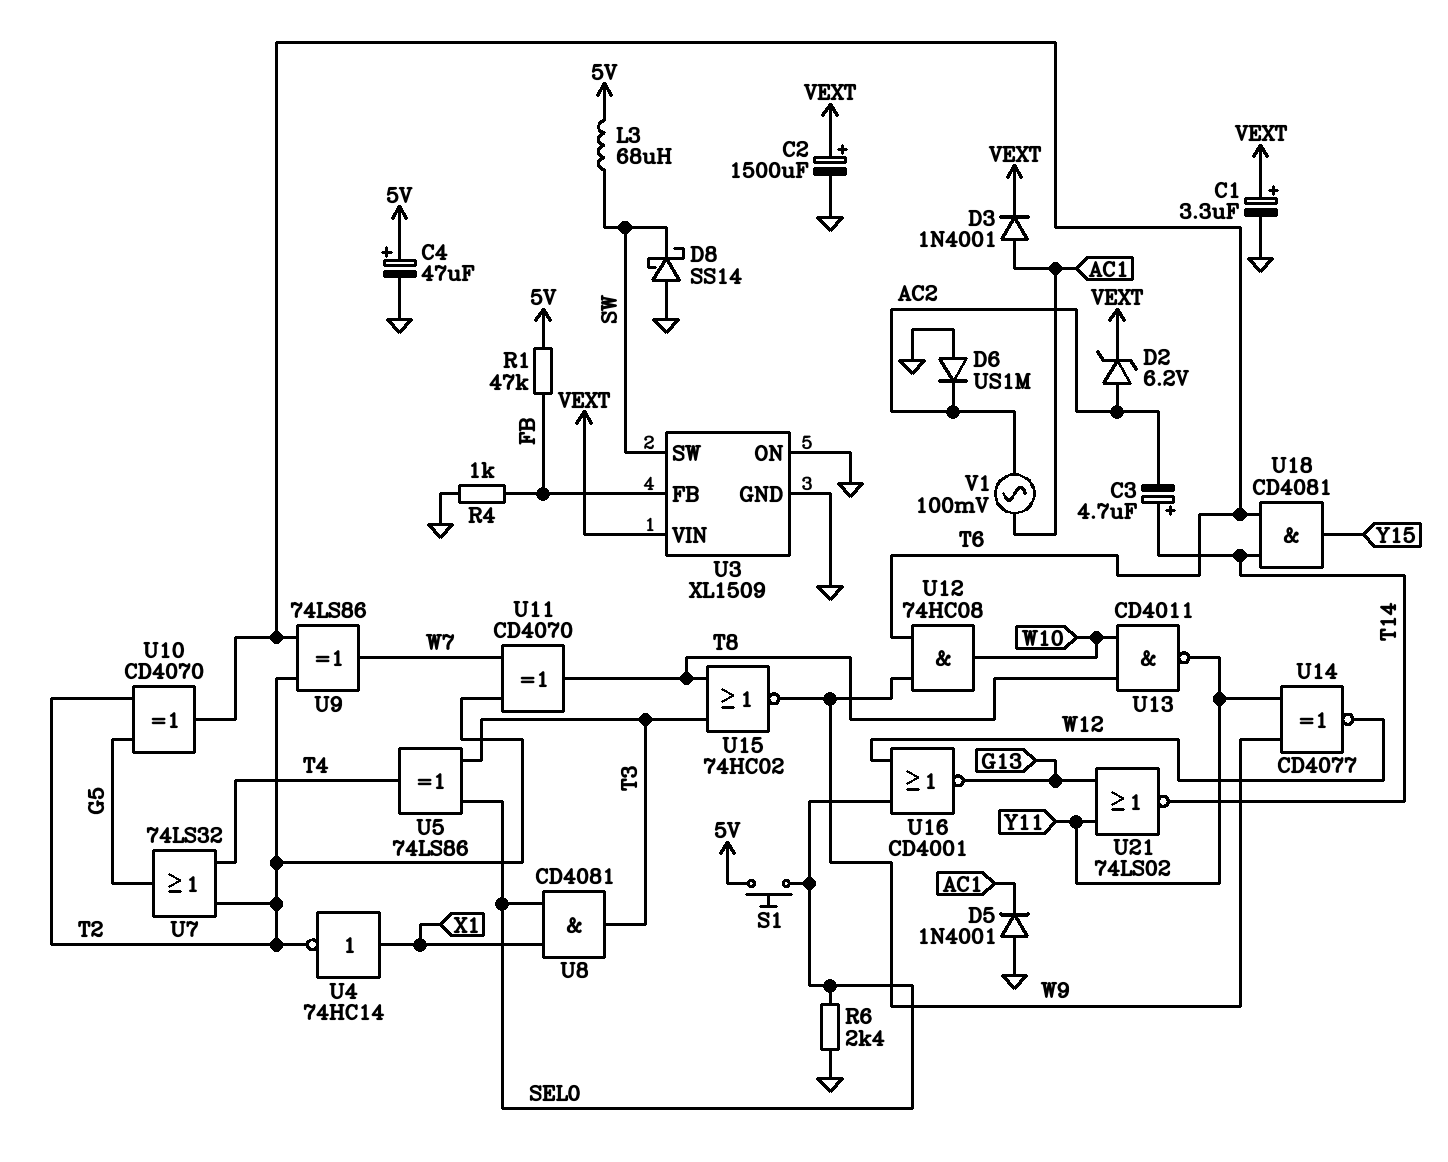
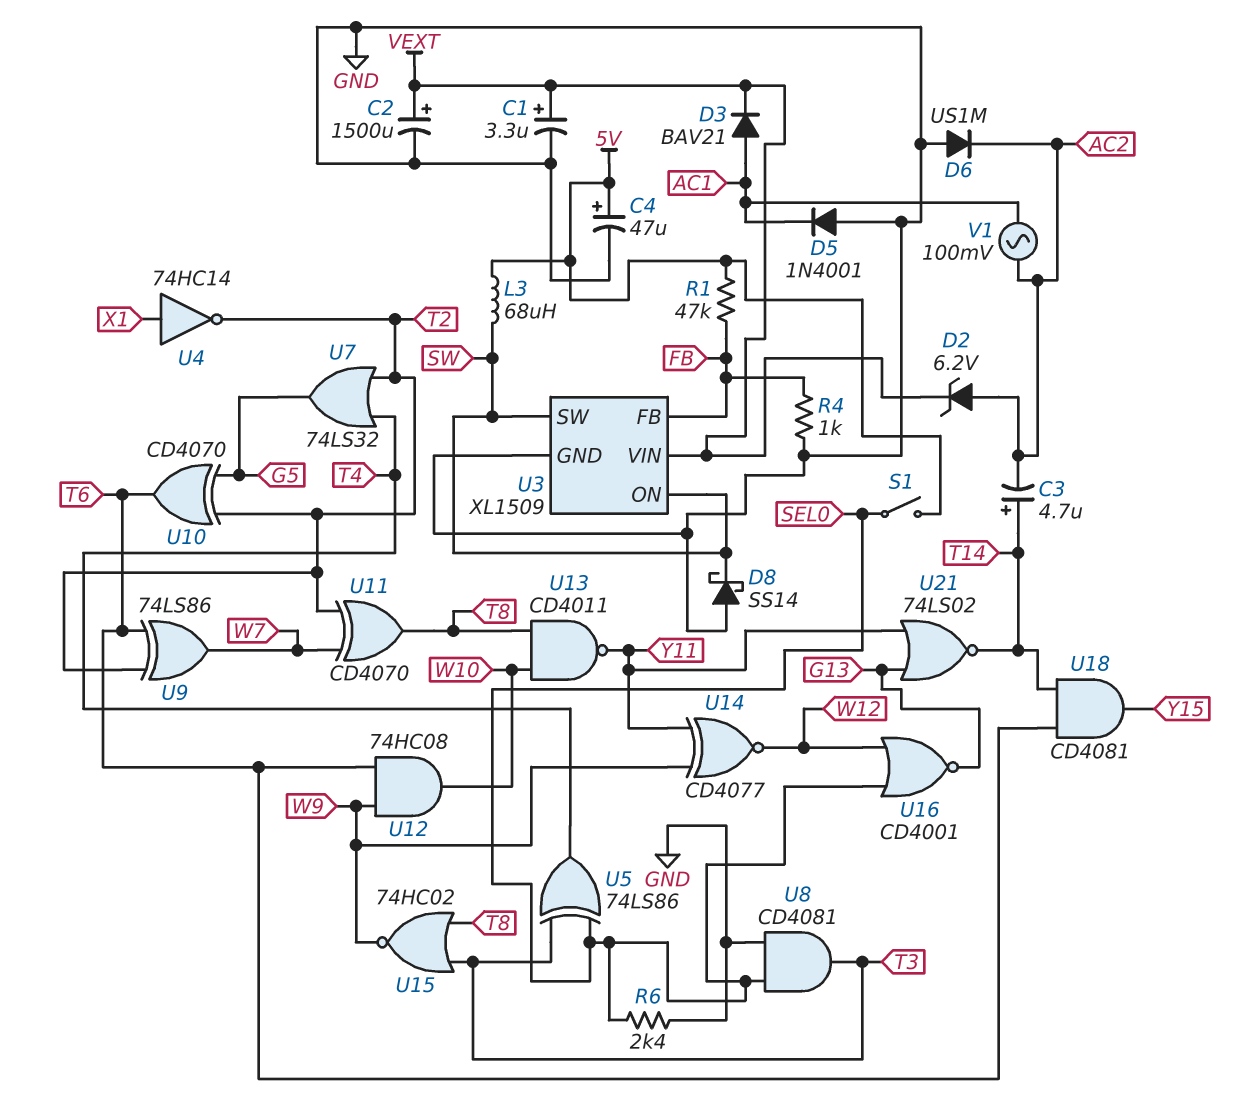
D3: diode 1N4001 (A AC1, K VEXT) -> diode BAV21 (A AC1, K VEXT)
S1: button (5V, SEL0) -> switch (5V, SEL0)
U3 pin ON: GND -> SW
U8: AND CD4081 (in SEL0, in X1, out T3) -> AND CD4081 (in GND, in SEL0, out T3)

